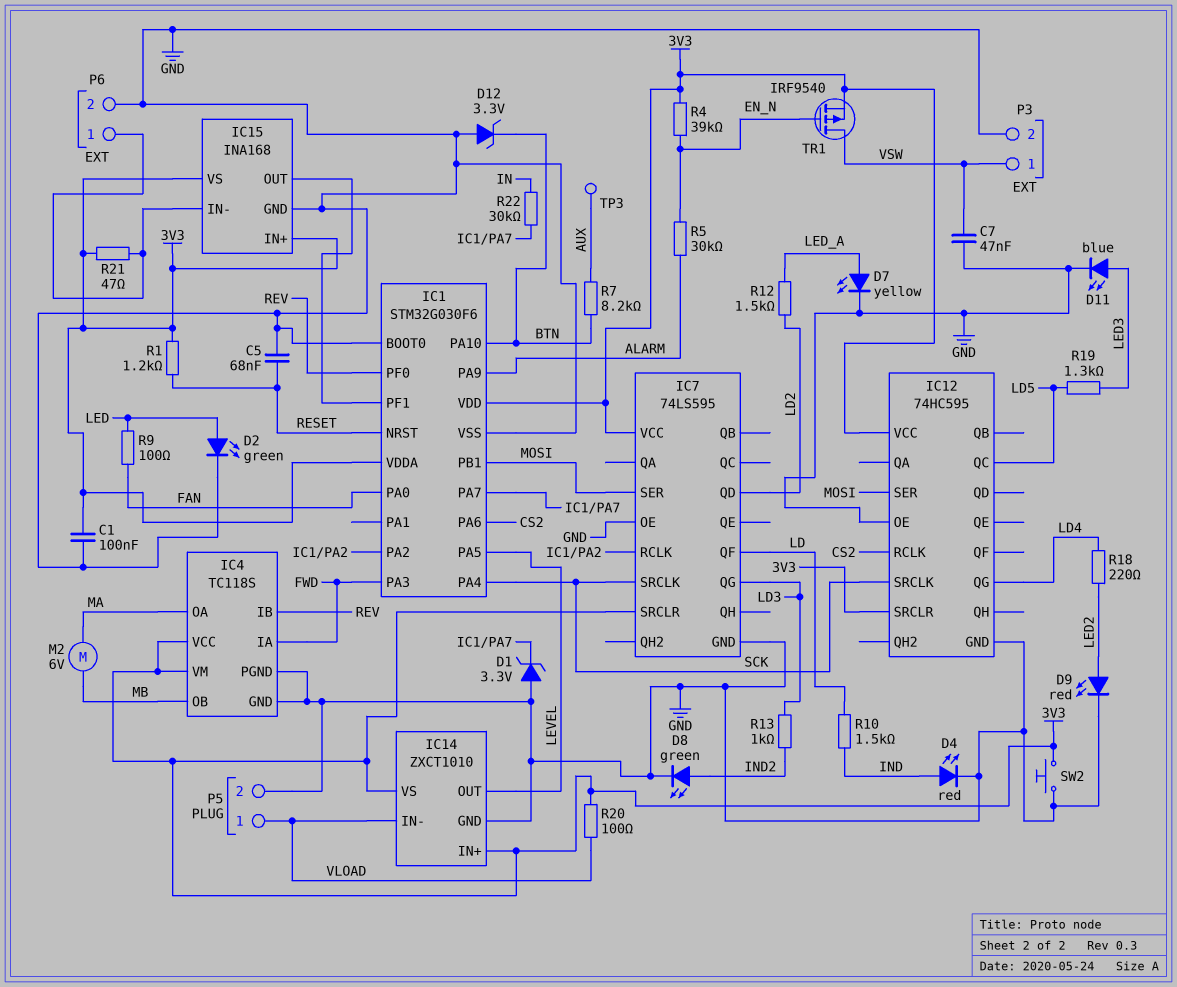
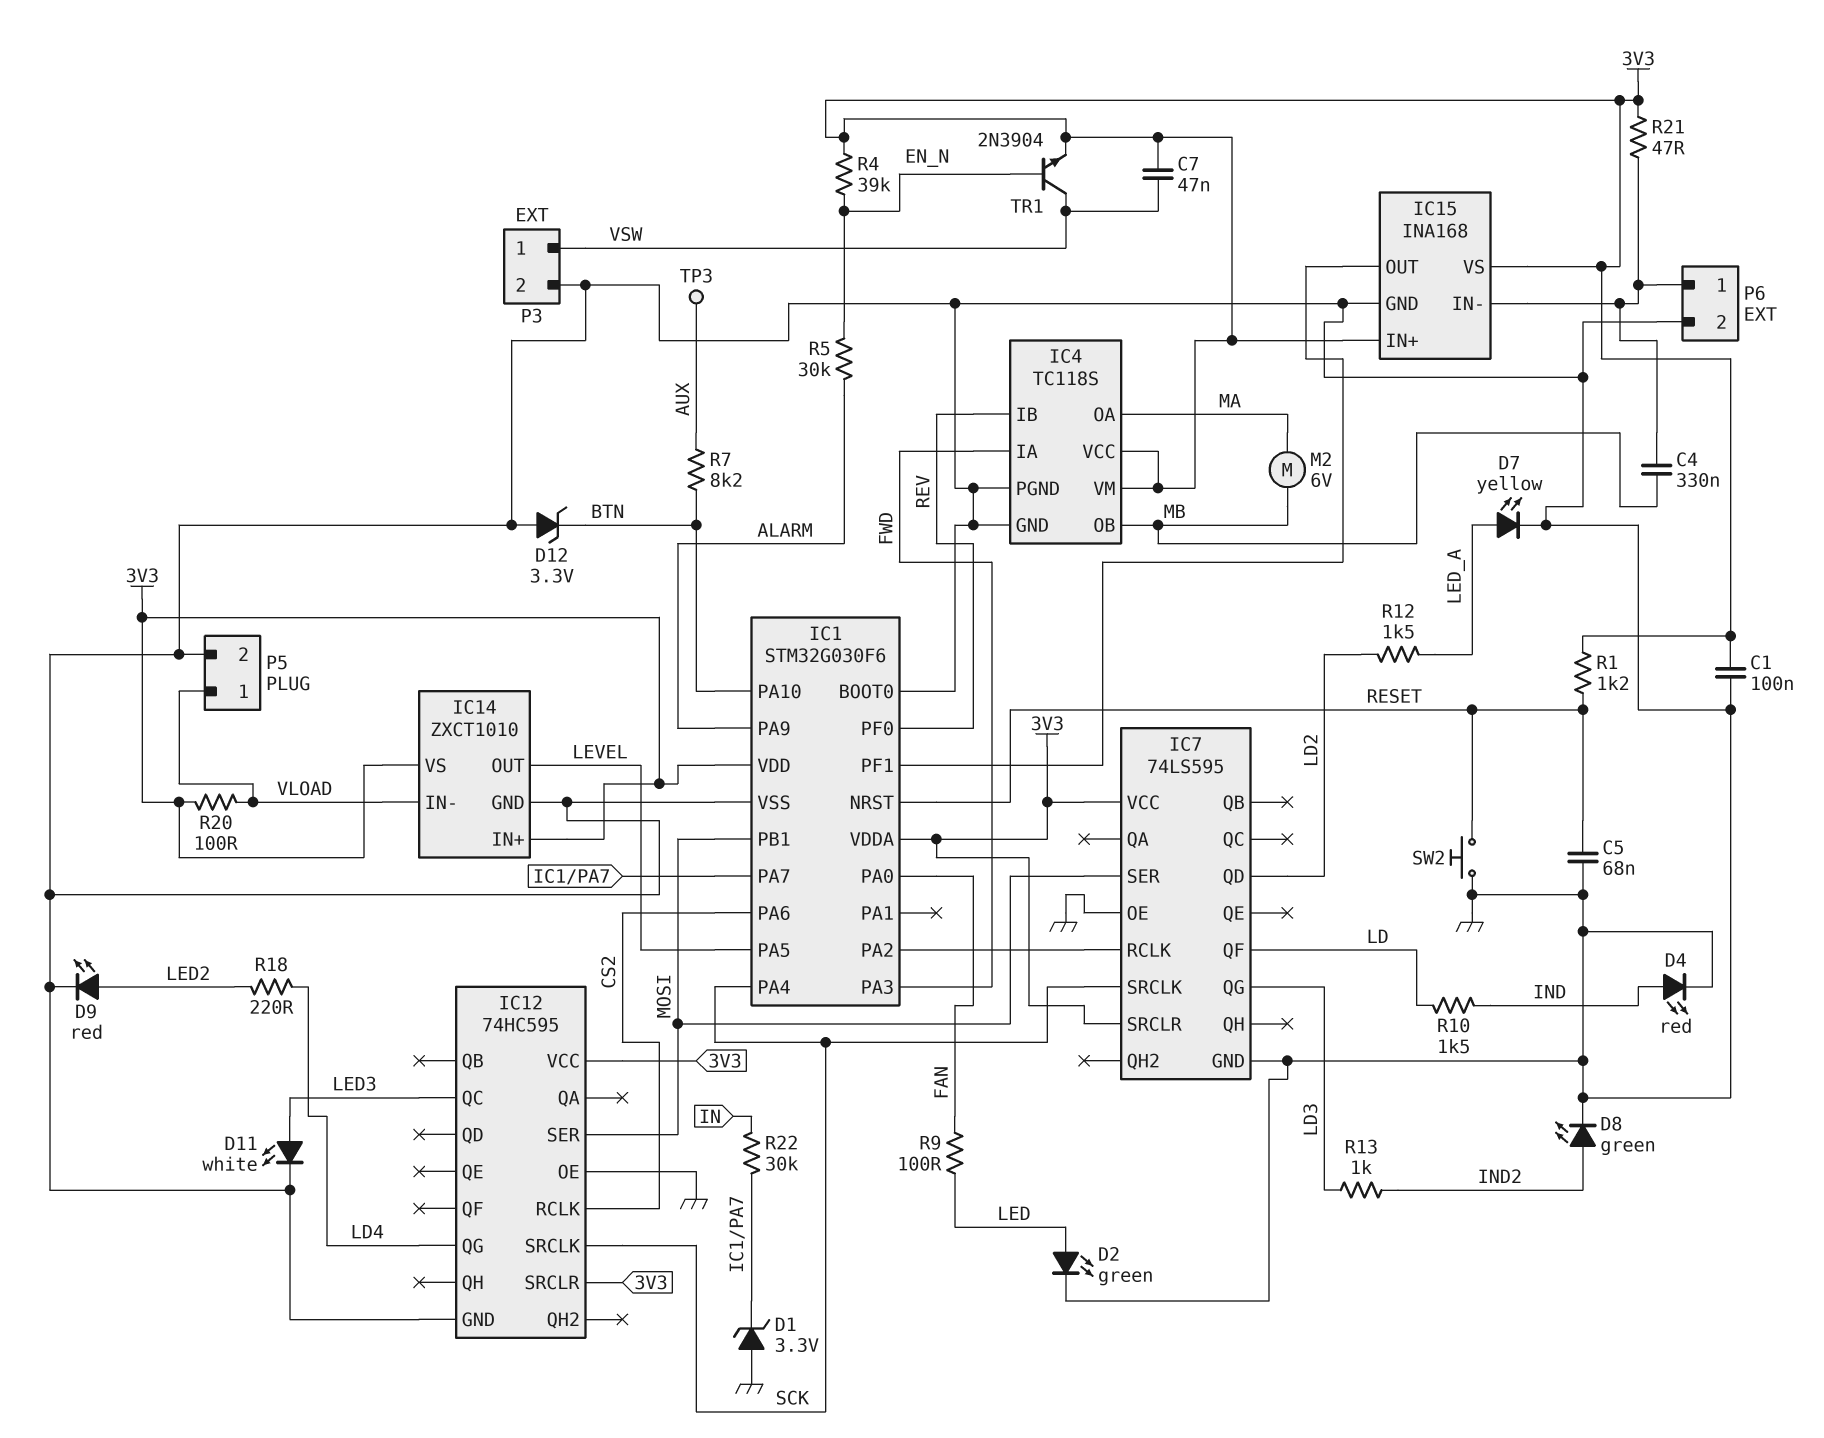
C4: none -> 330nF (IC15/IN-, MB)
C7: 47nF (GND, VSW) -> 47nF (3V3, VSW)
D11: LED blue (A LED3, K GND) -> LED white (A LED3, K GND)
IC12 pin QC: LD5 -> LED3
R19: 1.3k (LD5, LED3) -> none
SW2: button (3V3, GND) -> button (GND, RESET)
TR1: PMOS IRF9540 (G EN_N, D VSW, S 3V3) -> NPN 2N3904 (B EN_N, C VSW, E 3V3)

